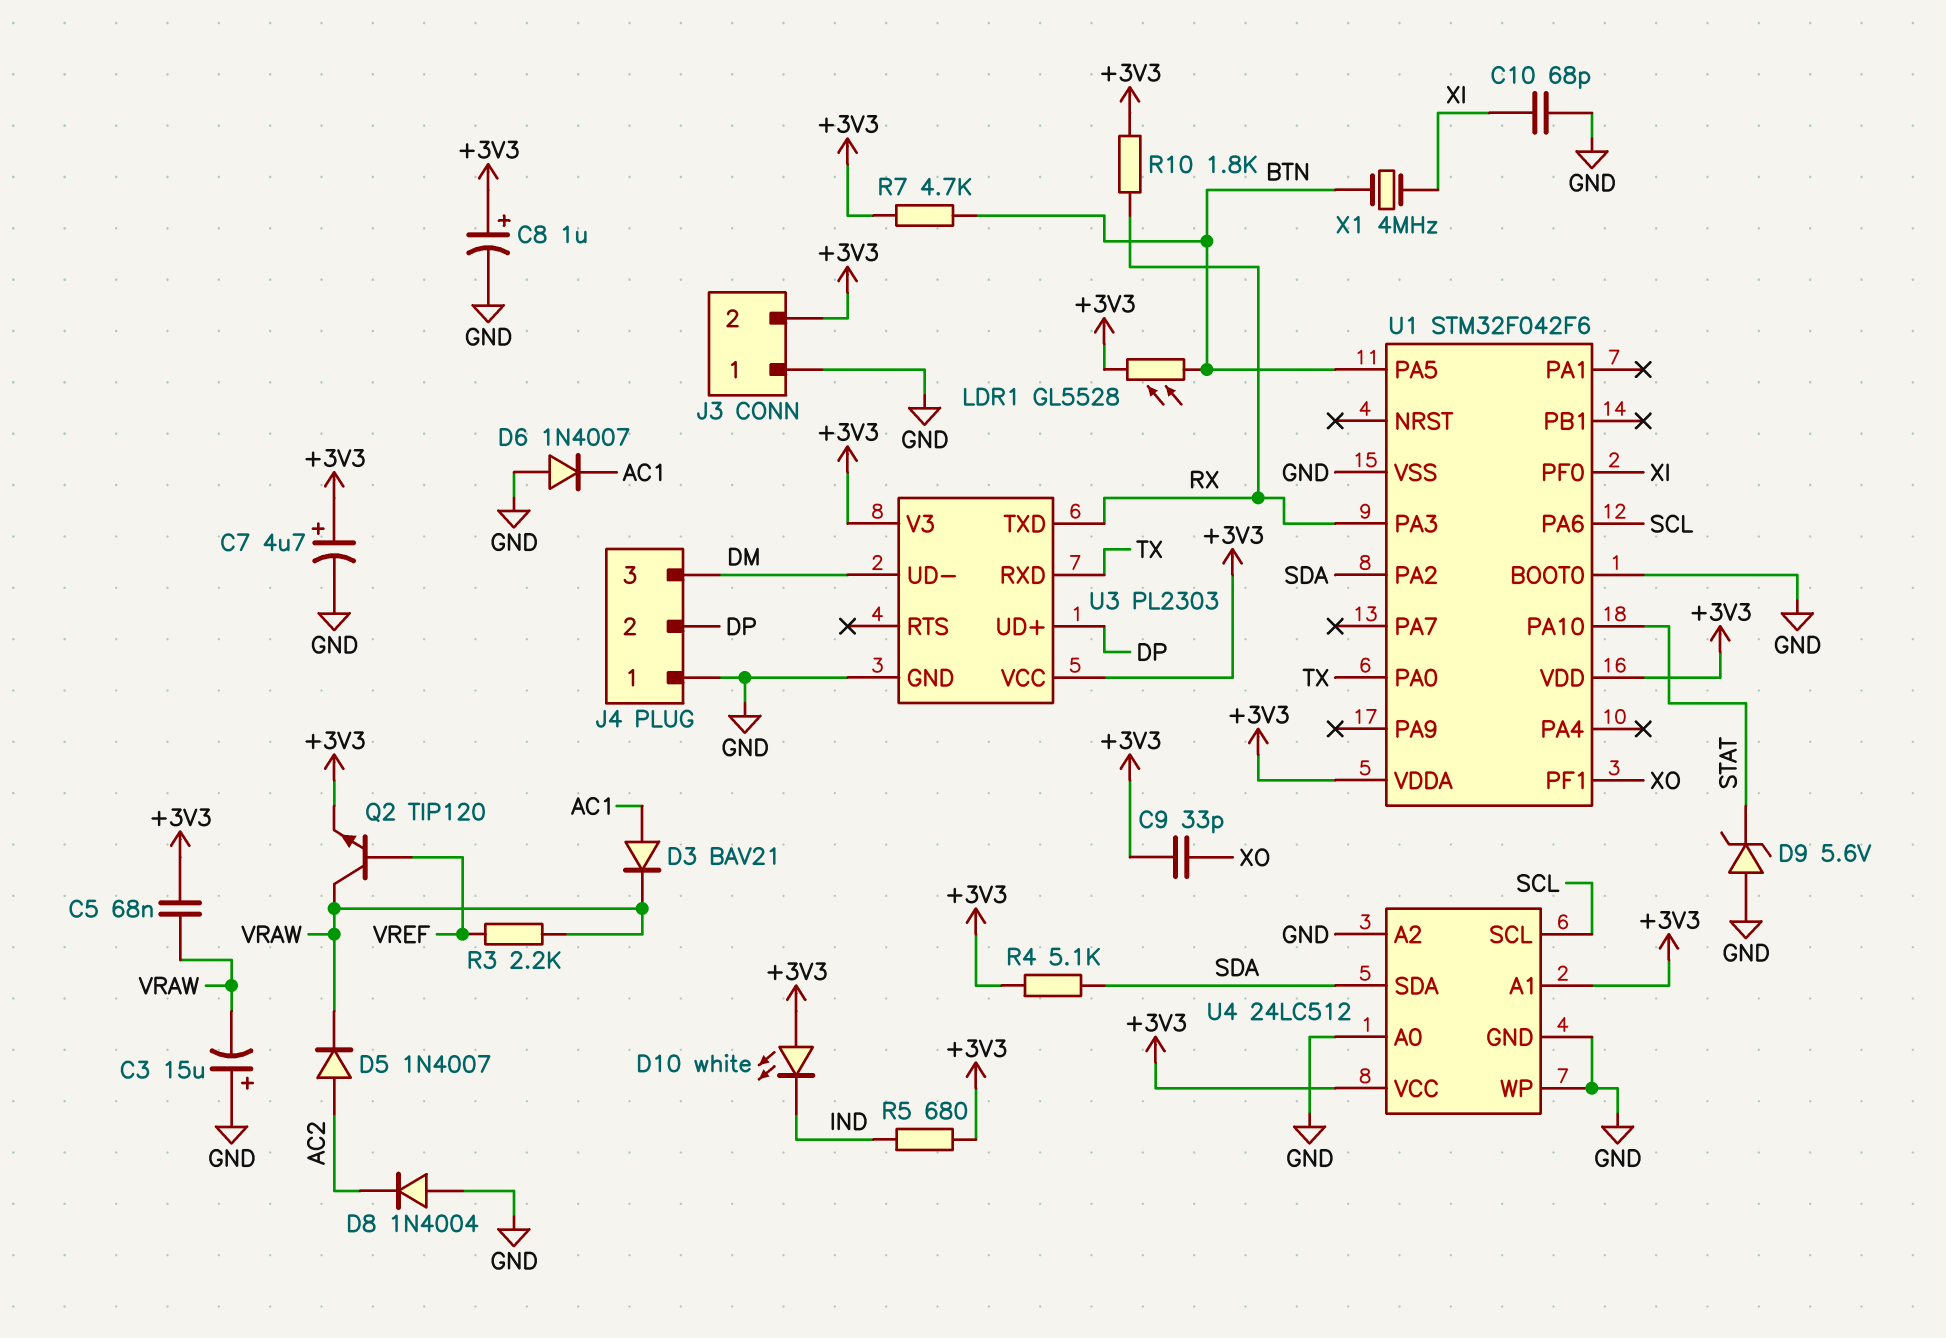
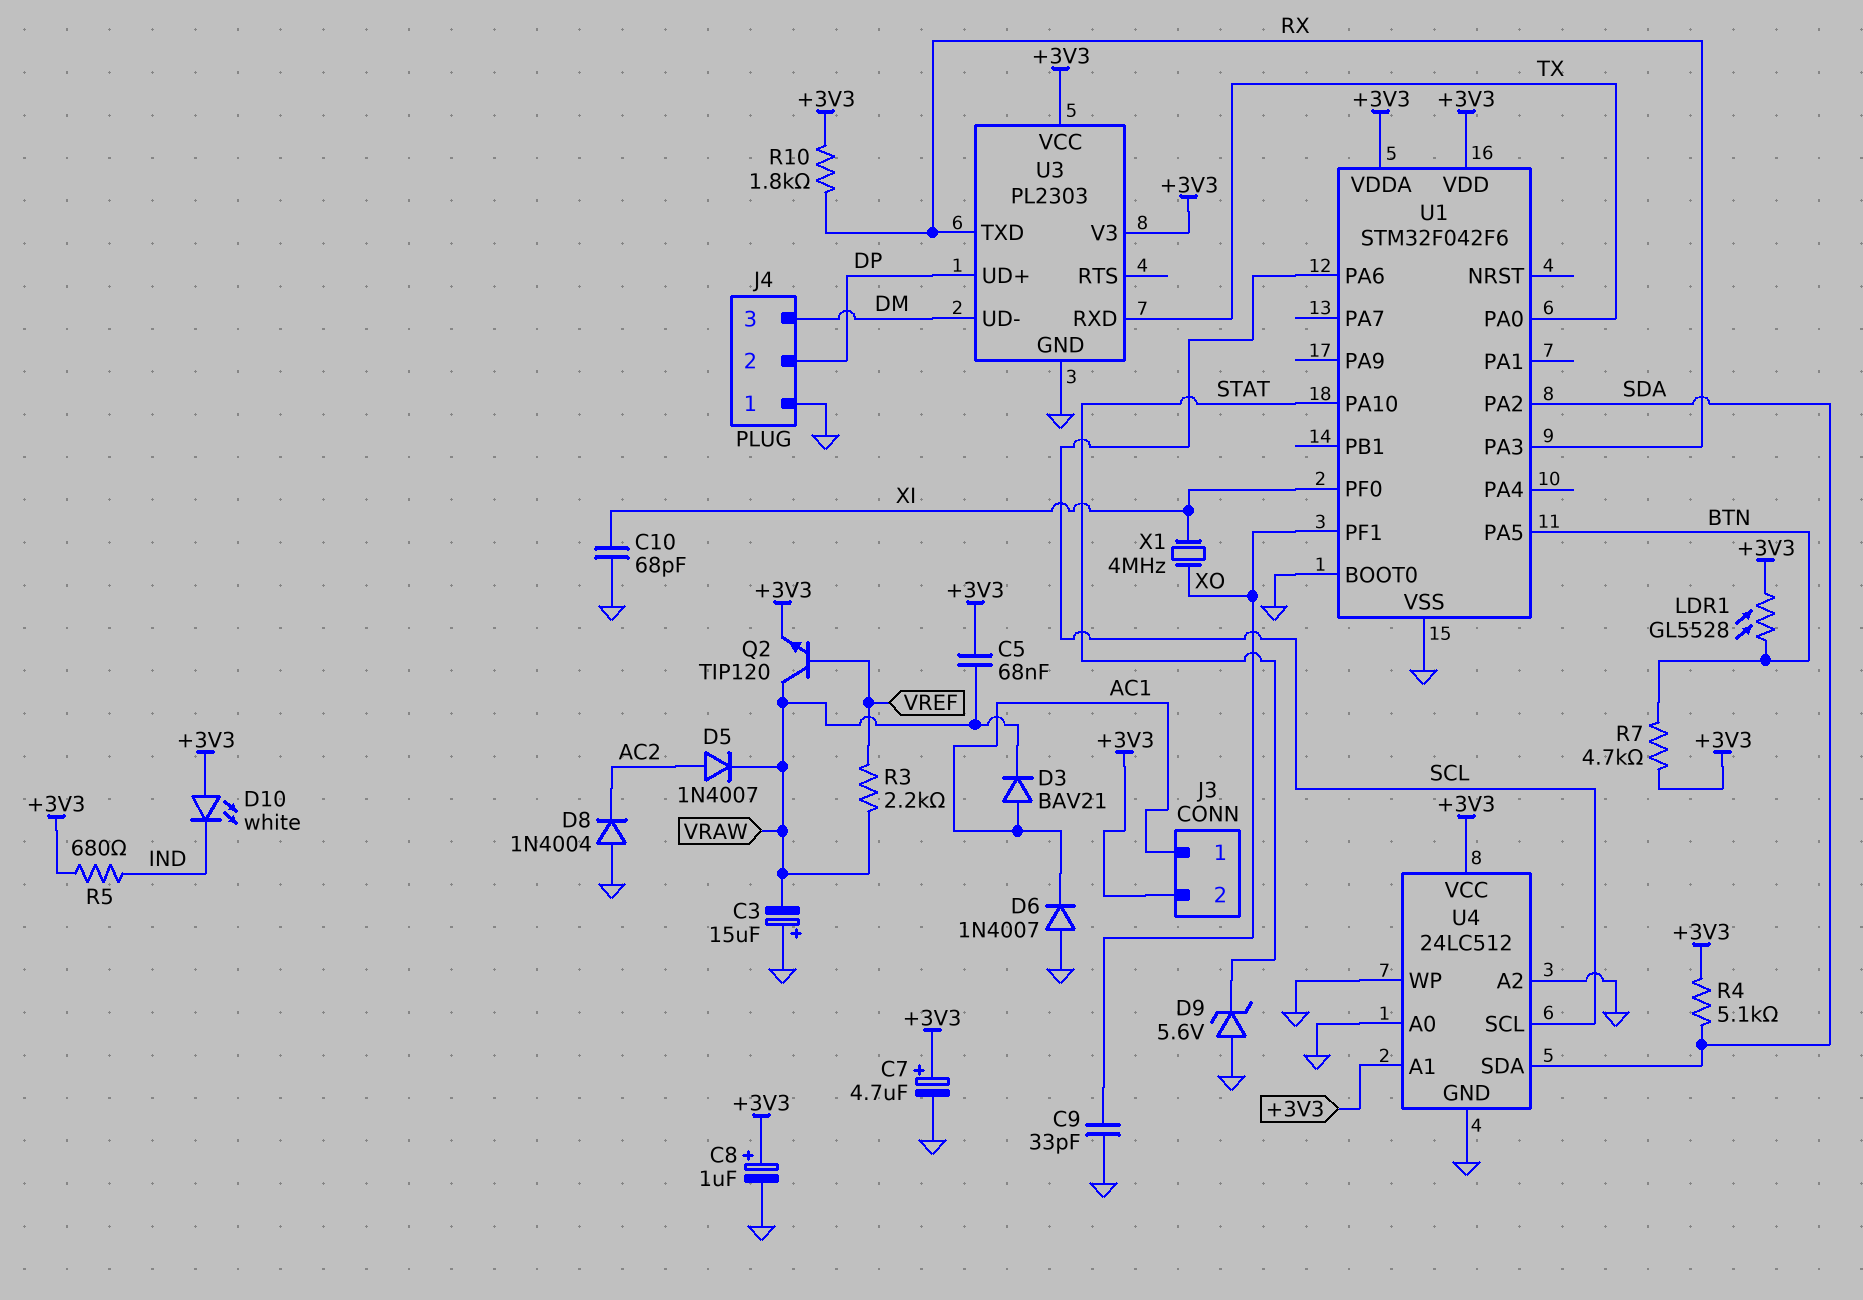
C9: 33pF (+3V3, XO) -> 33pF (GND, XO)
J3 pin 1: GND -> AC1
X1: 4MHz (BTN, XI) -> 4MHz (XI, XO)

